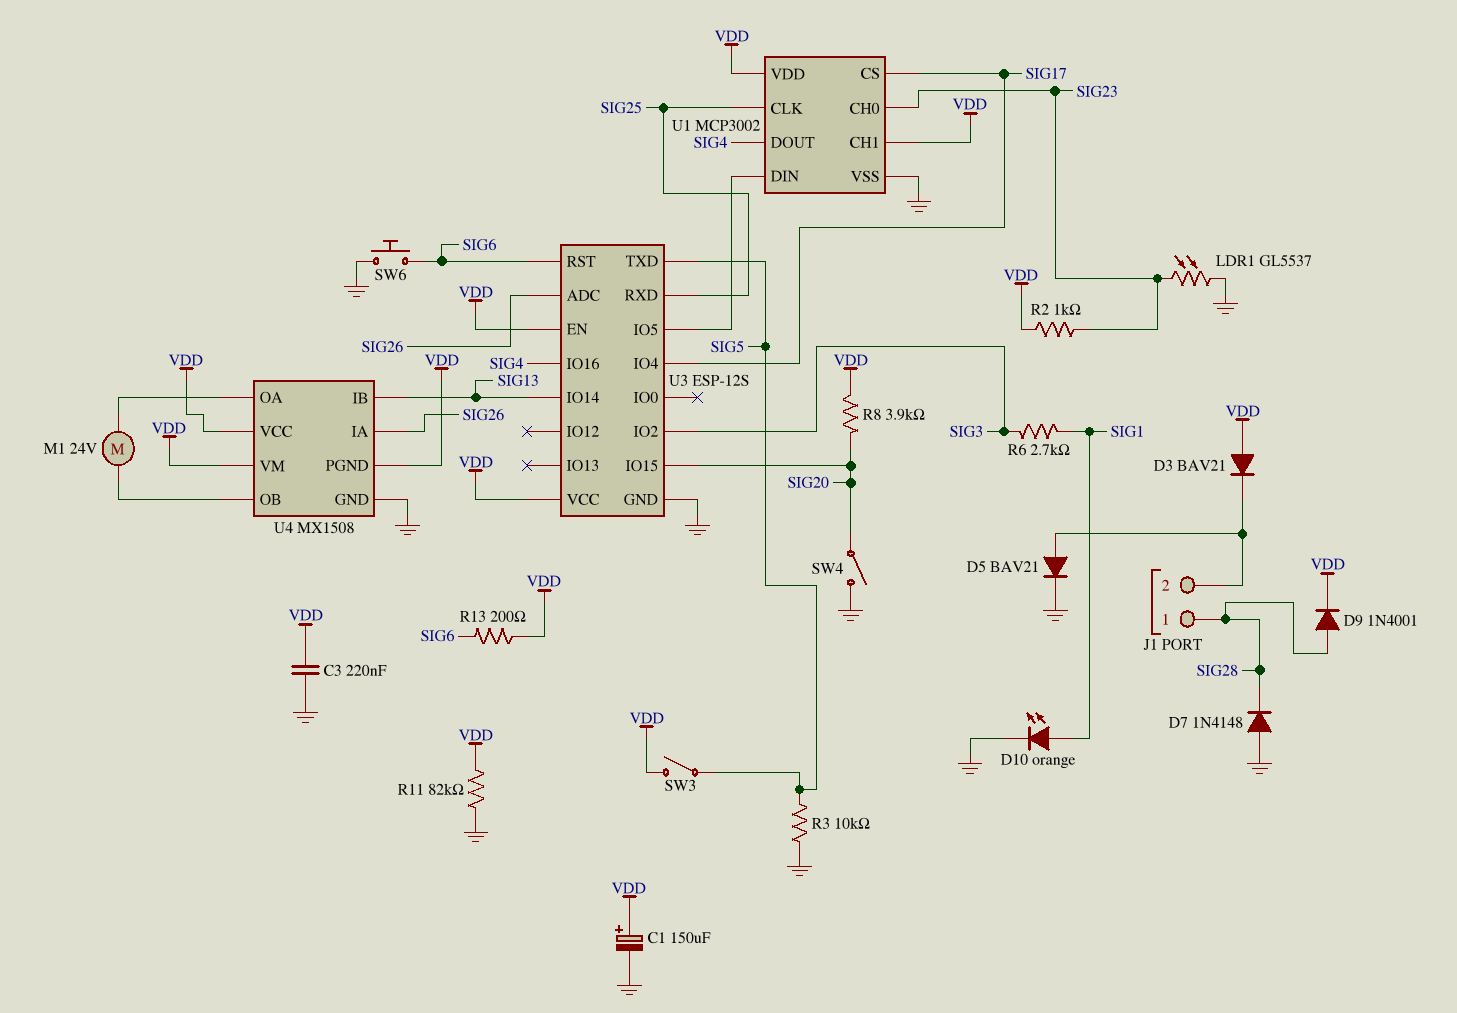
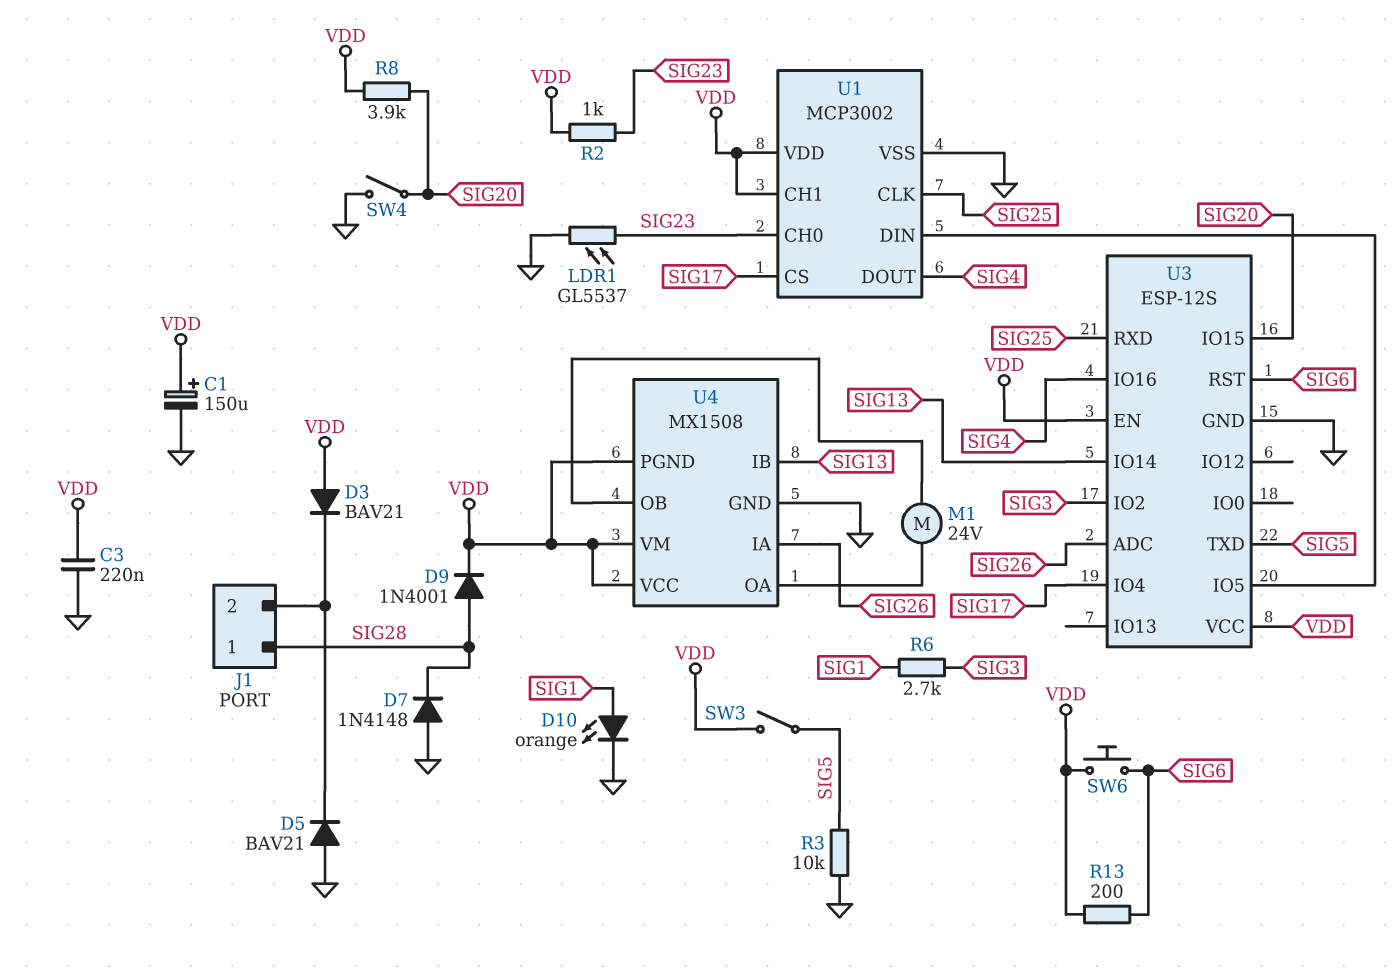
D5: diode BAV21 (A J1/2, K GND) -> diode BAV21 (A GND, K J1/2)
R11: 82k (GND, VDD) -> none
SW6: button (GND, SIG6) -> button (SIG6, VDD)

